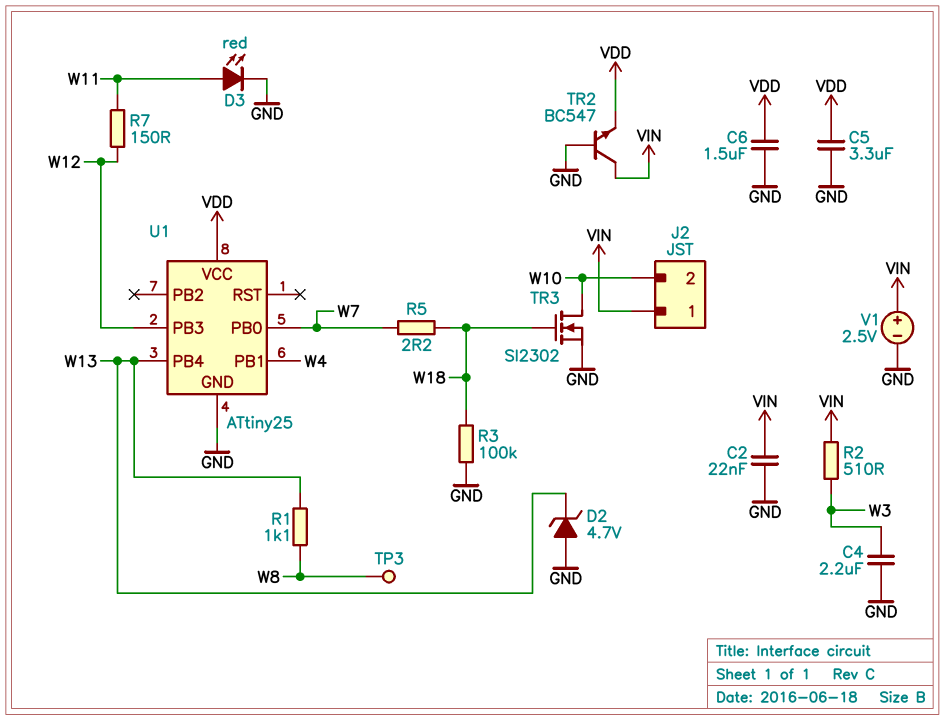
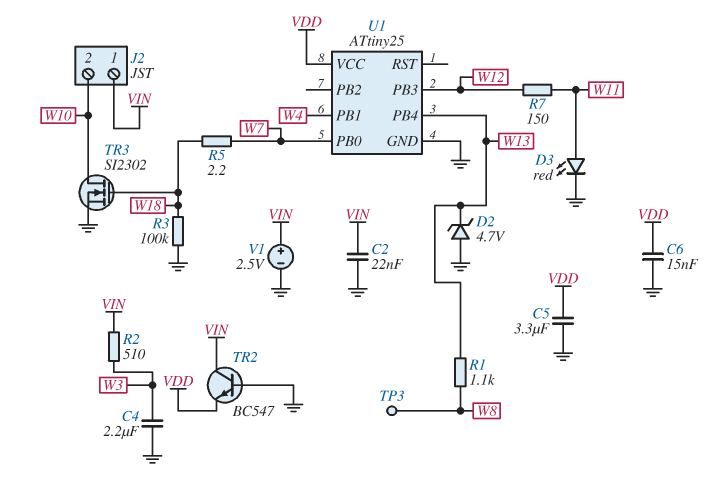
C6: 1.5uF (GND, VDD) -> 15nF (GND, VDD)

